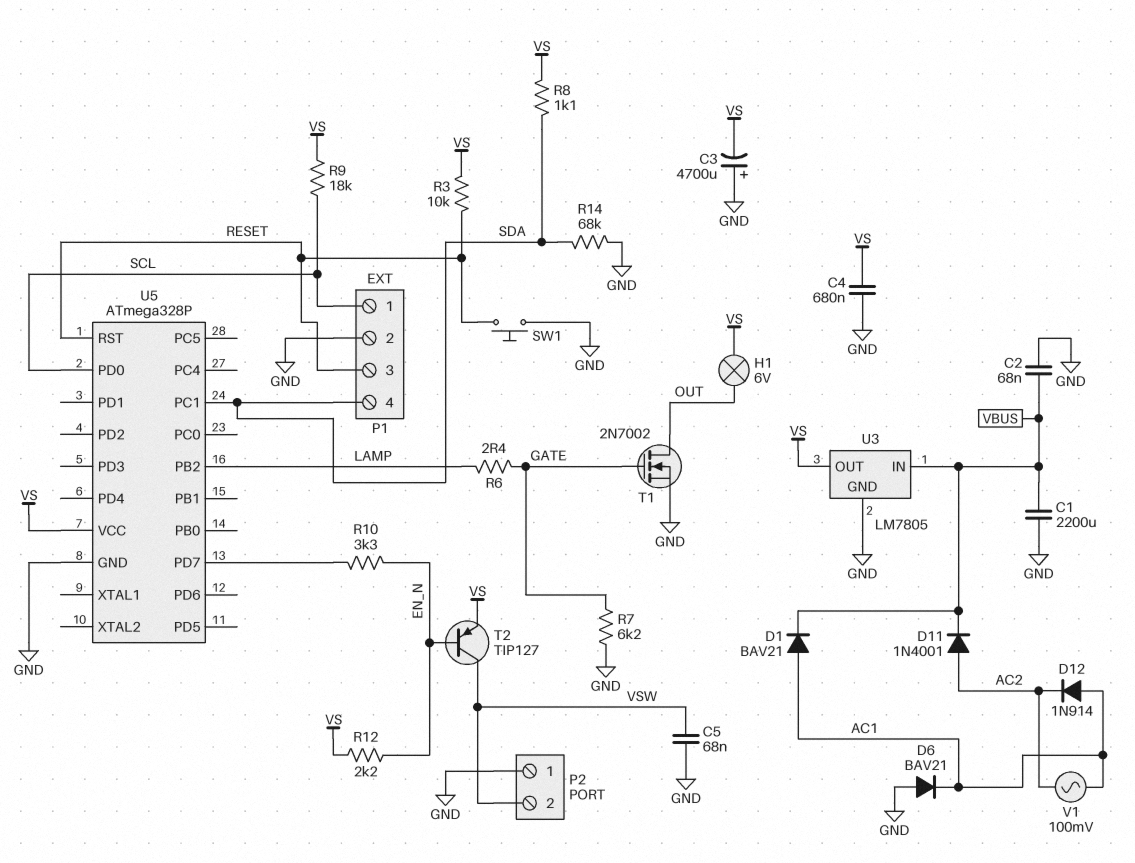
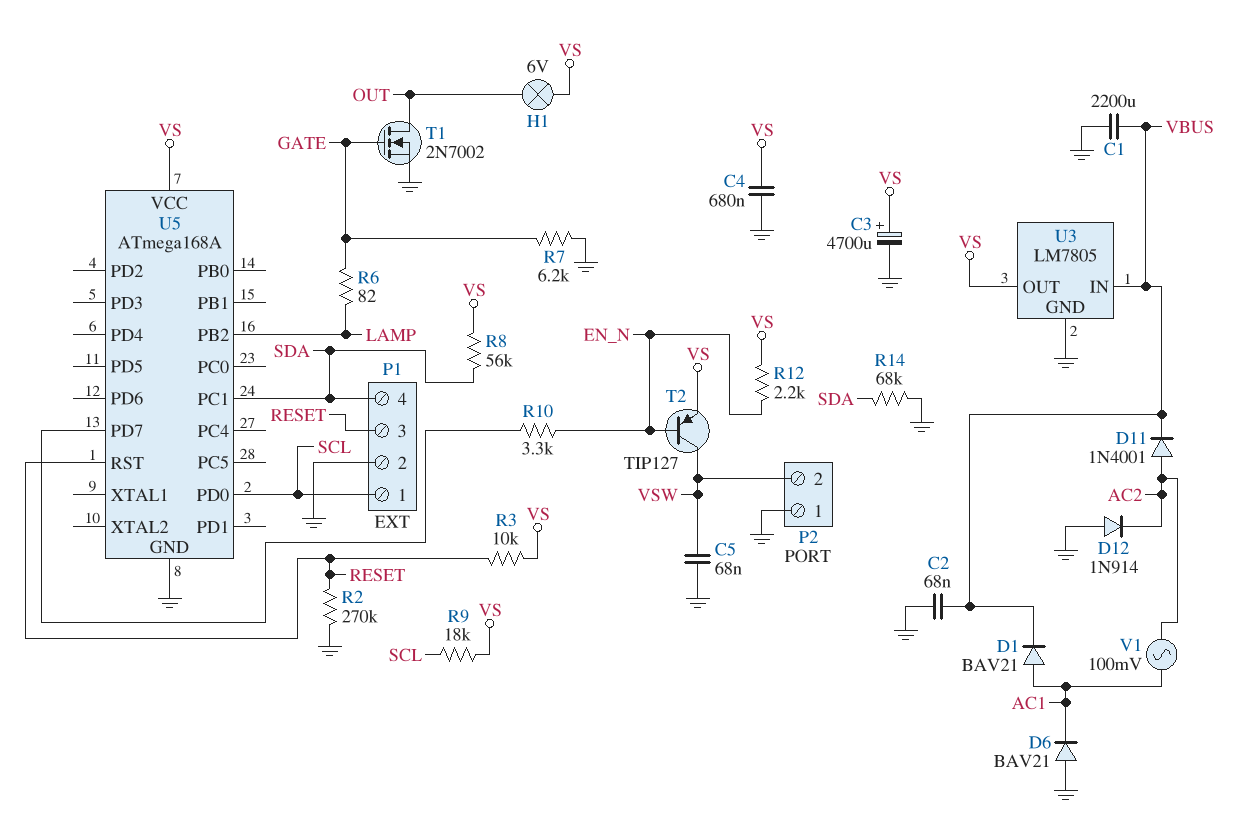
C3: 4700uF (plus GND, minus VS) -> 4700uF (plus VS, minus GND)
D12: diode 1N914 (A AC1, K AC2) -> diode 1N914 (A GND, K AC2)
R2: none -> 270k (GND, RESET)
R6: 2.4 (GATE, LAMP) -> 82 (GATE, LAMP)
R8: 1.1k (SDA, VS) -> 56k (SDA, VS)
SW1: button (GND, RESET) -> none
U5: ATmega328P -> ATmega168A

